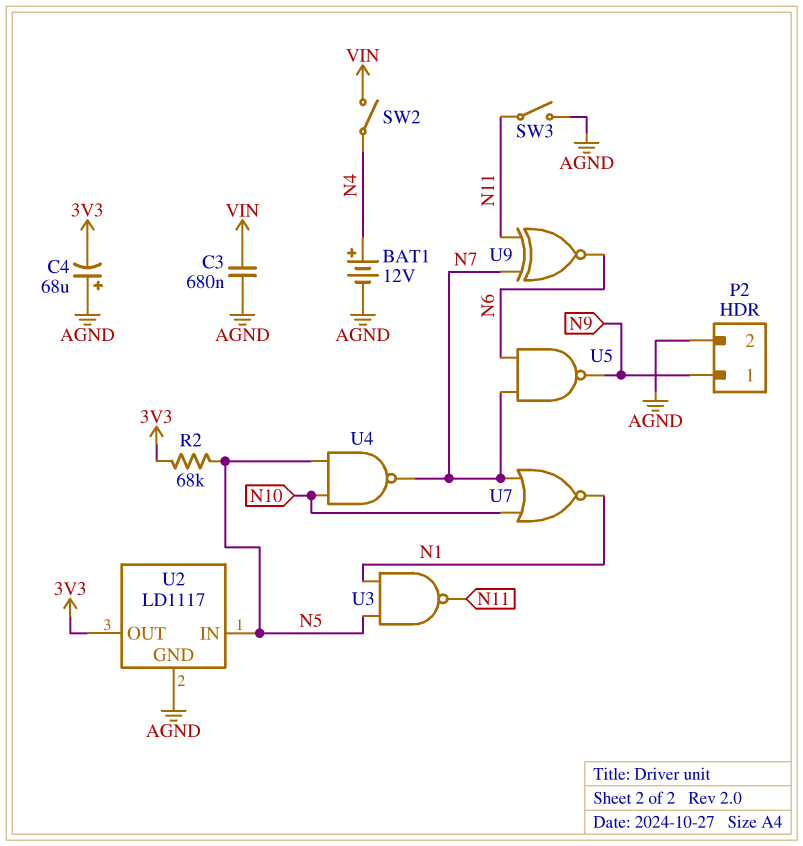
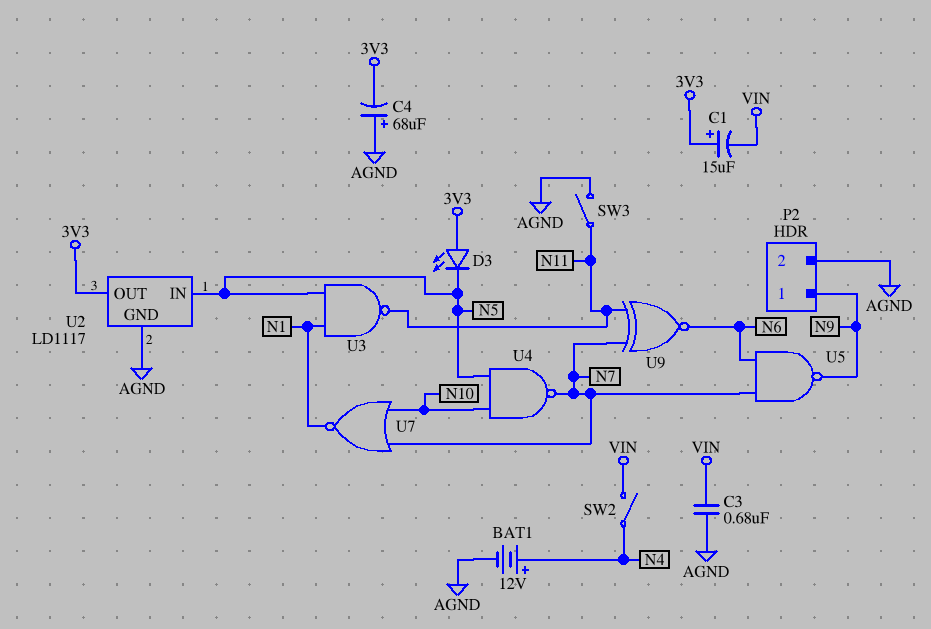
C1: none -> 15uF (plus 3V3, minus VIN)
D3: none -> LED (A 3V3, K N5)
R2: 68k (3V3, N5) -> none

